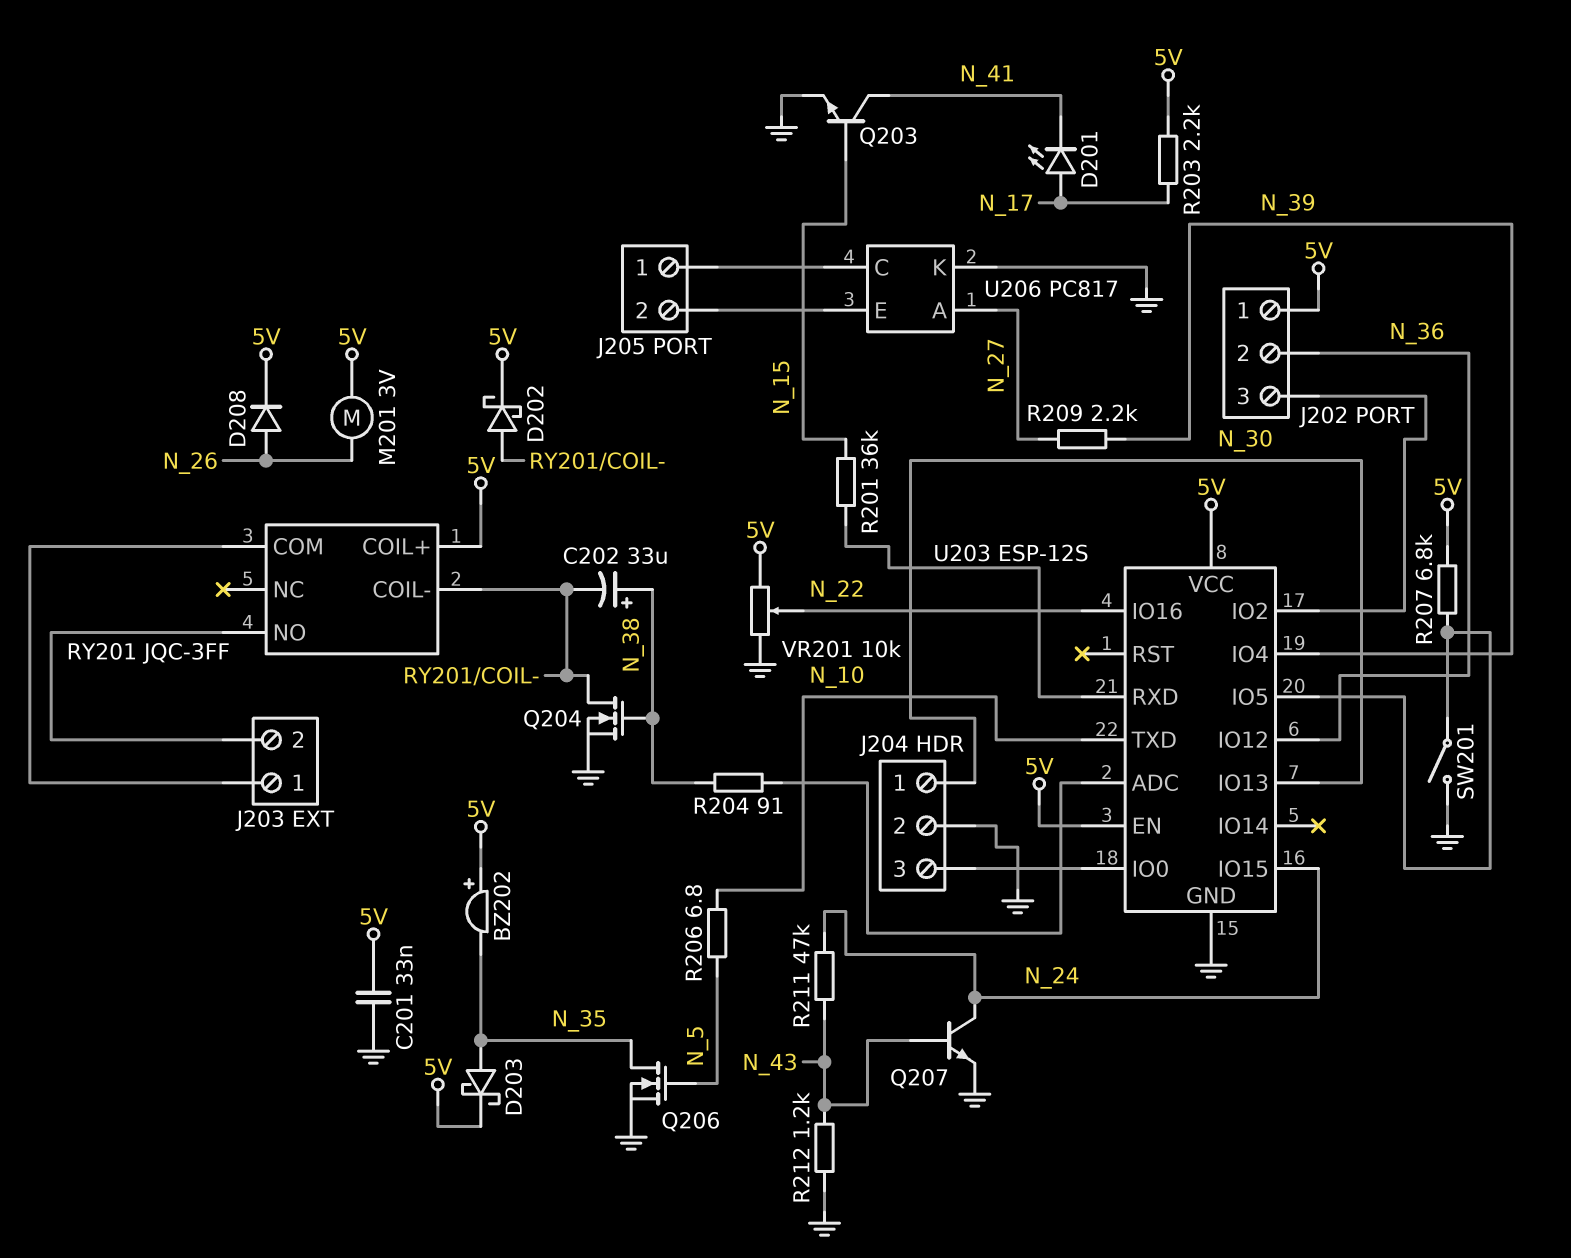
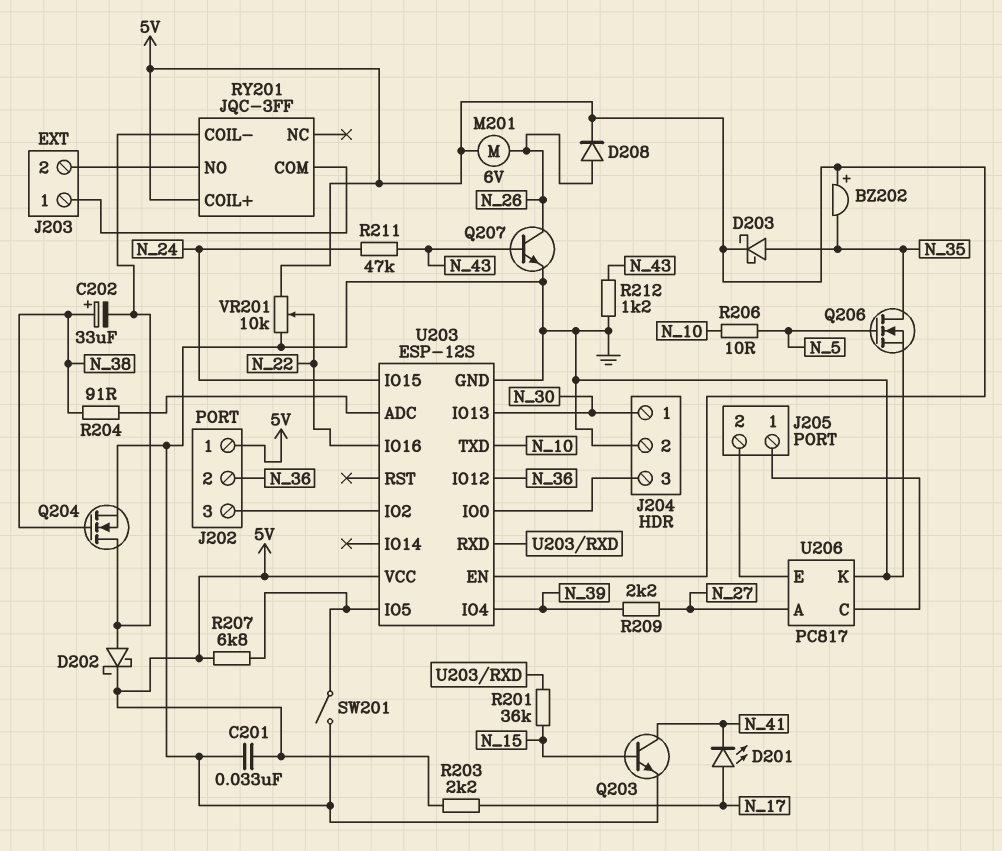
M201: motor 3V (5V, N_26) -> motor 6V (5V, N_26)
Q207: NPN (B N_43, C N_24, E GND) -> NPN (B N_43, C N_26, E GND)
R206: 6.8 (N_5, N_10) -> 10 (N_5, N_10)

